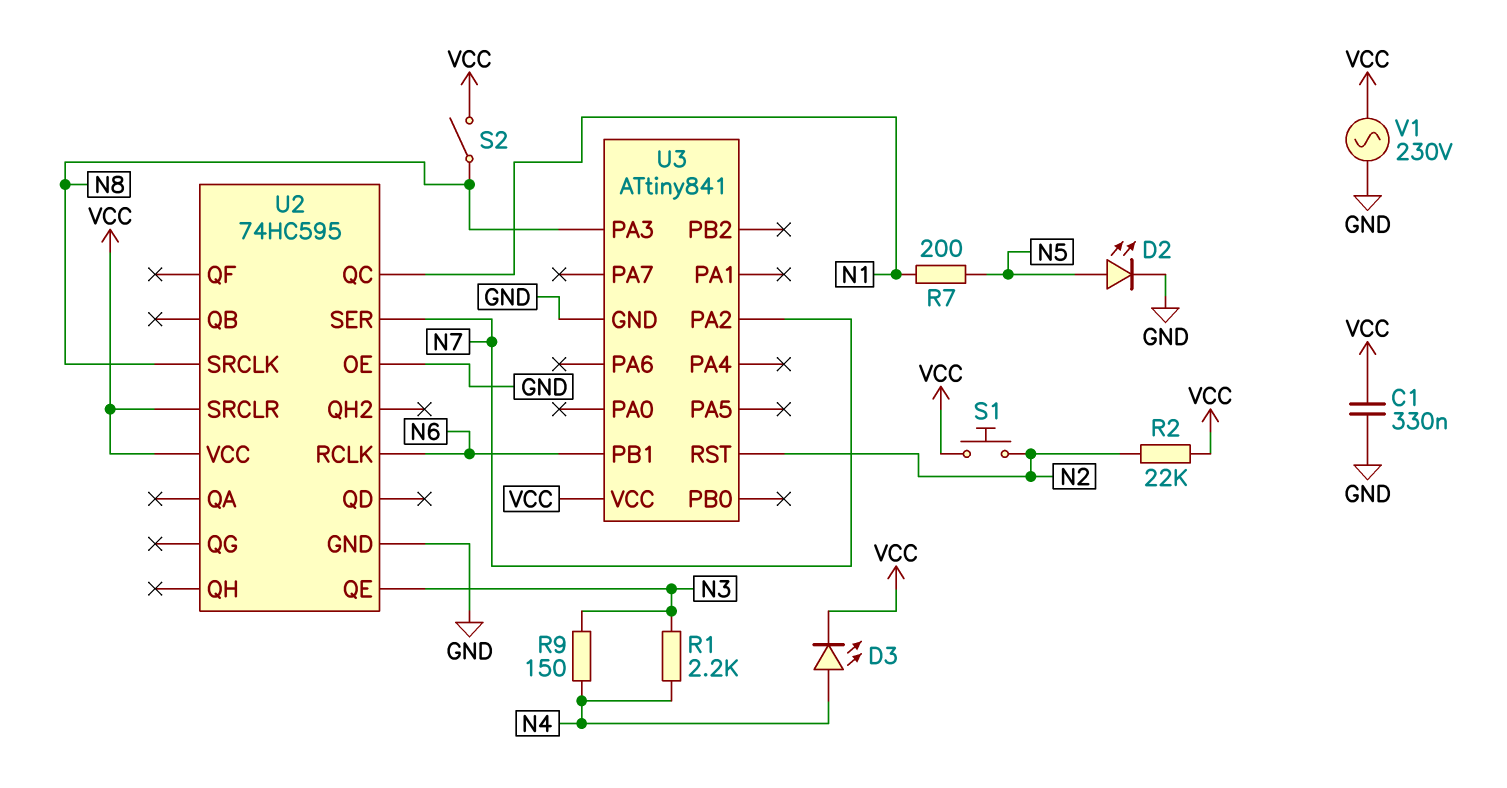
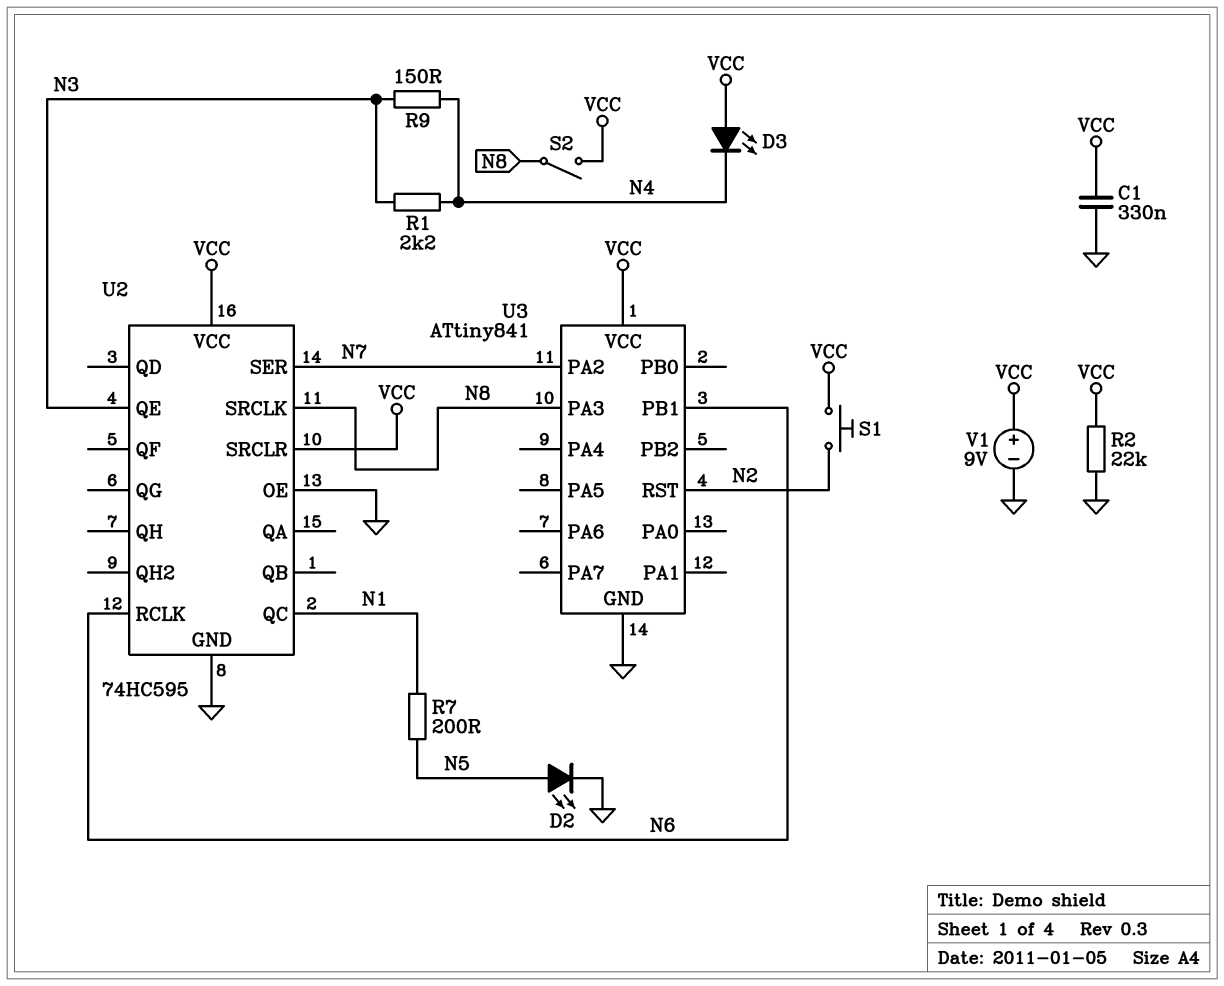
D3: LED (A N4, K VCC) -> LED (A VCC, K N4)
R2: 22k (N2, VCC) -> 22k (GND, VCC)
V1: AC 230V (GND, VCC) -> 9V (plus VCC, minus GND)

